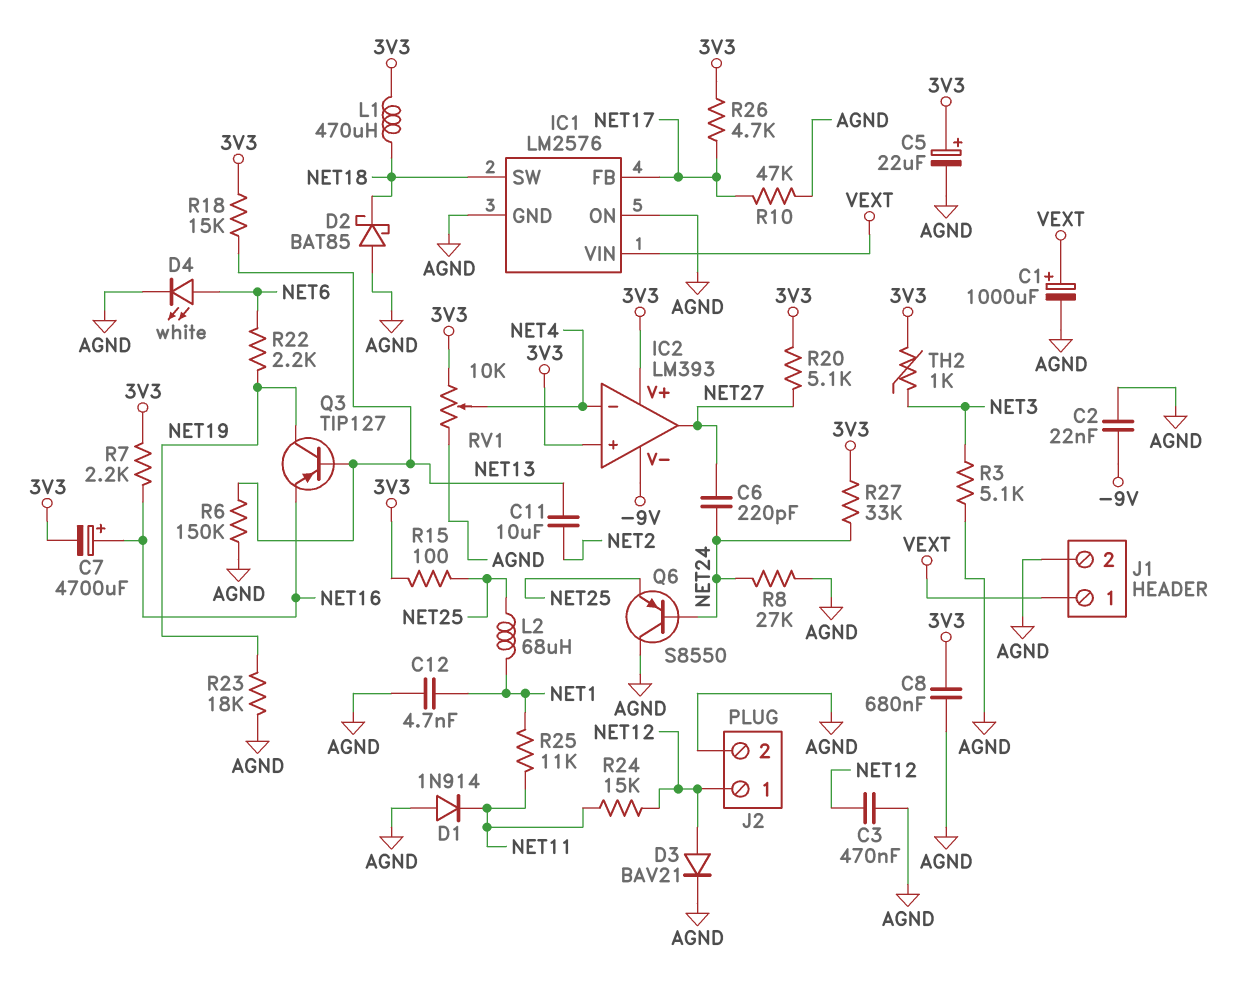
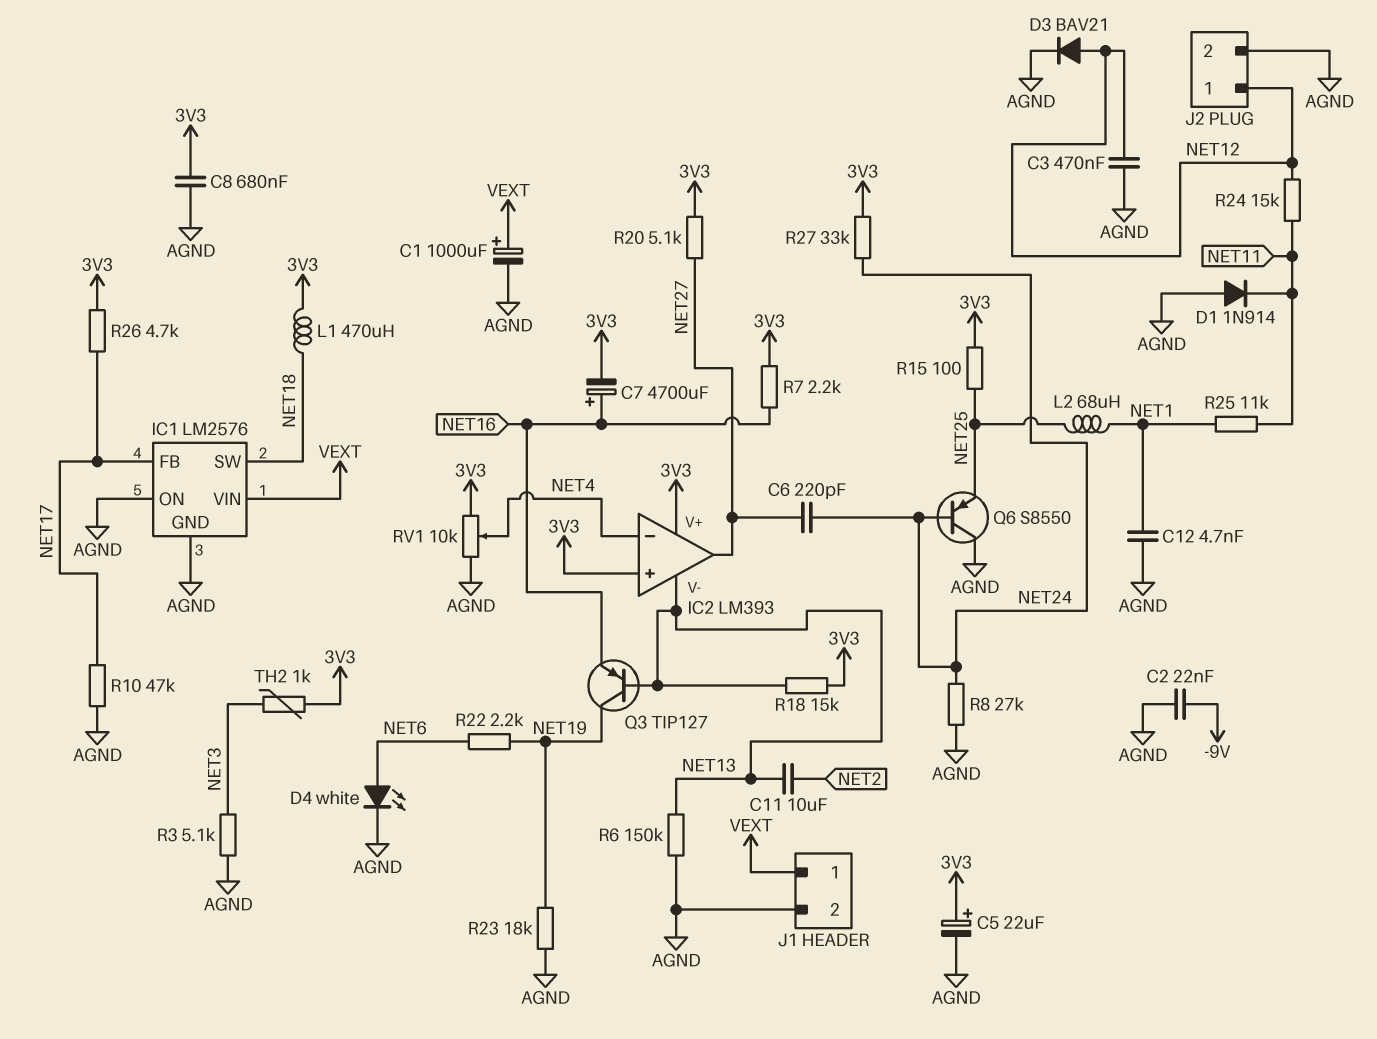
D2: schottky BAT85 (A AGND, K NET18) -> none
IC2 pin V-: -9V -> NET13

